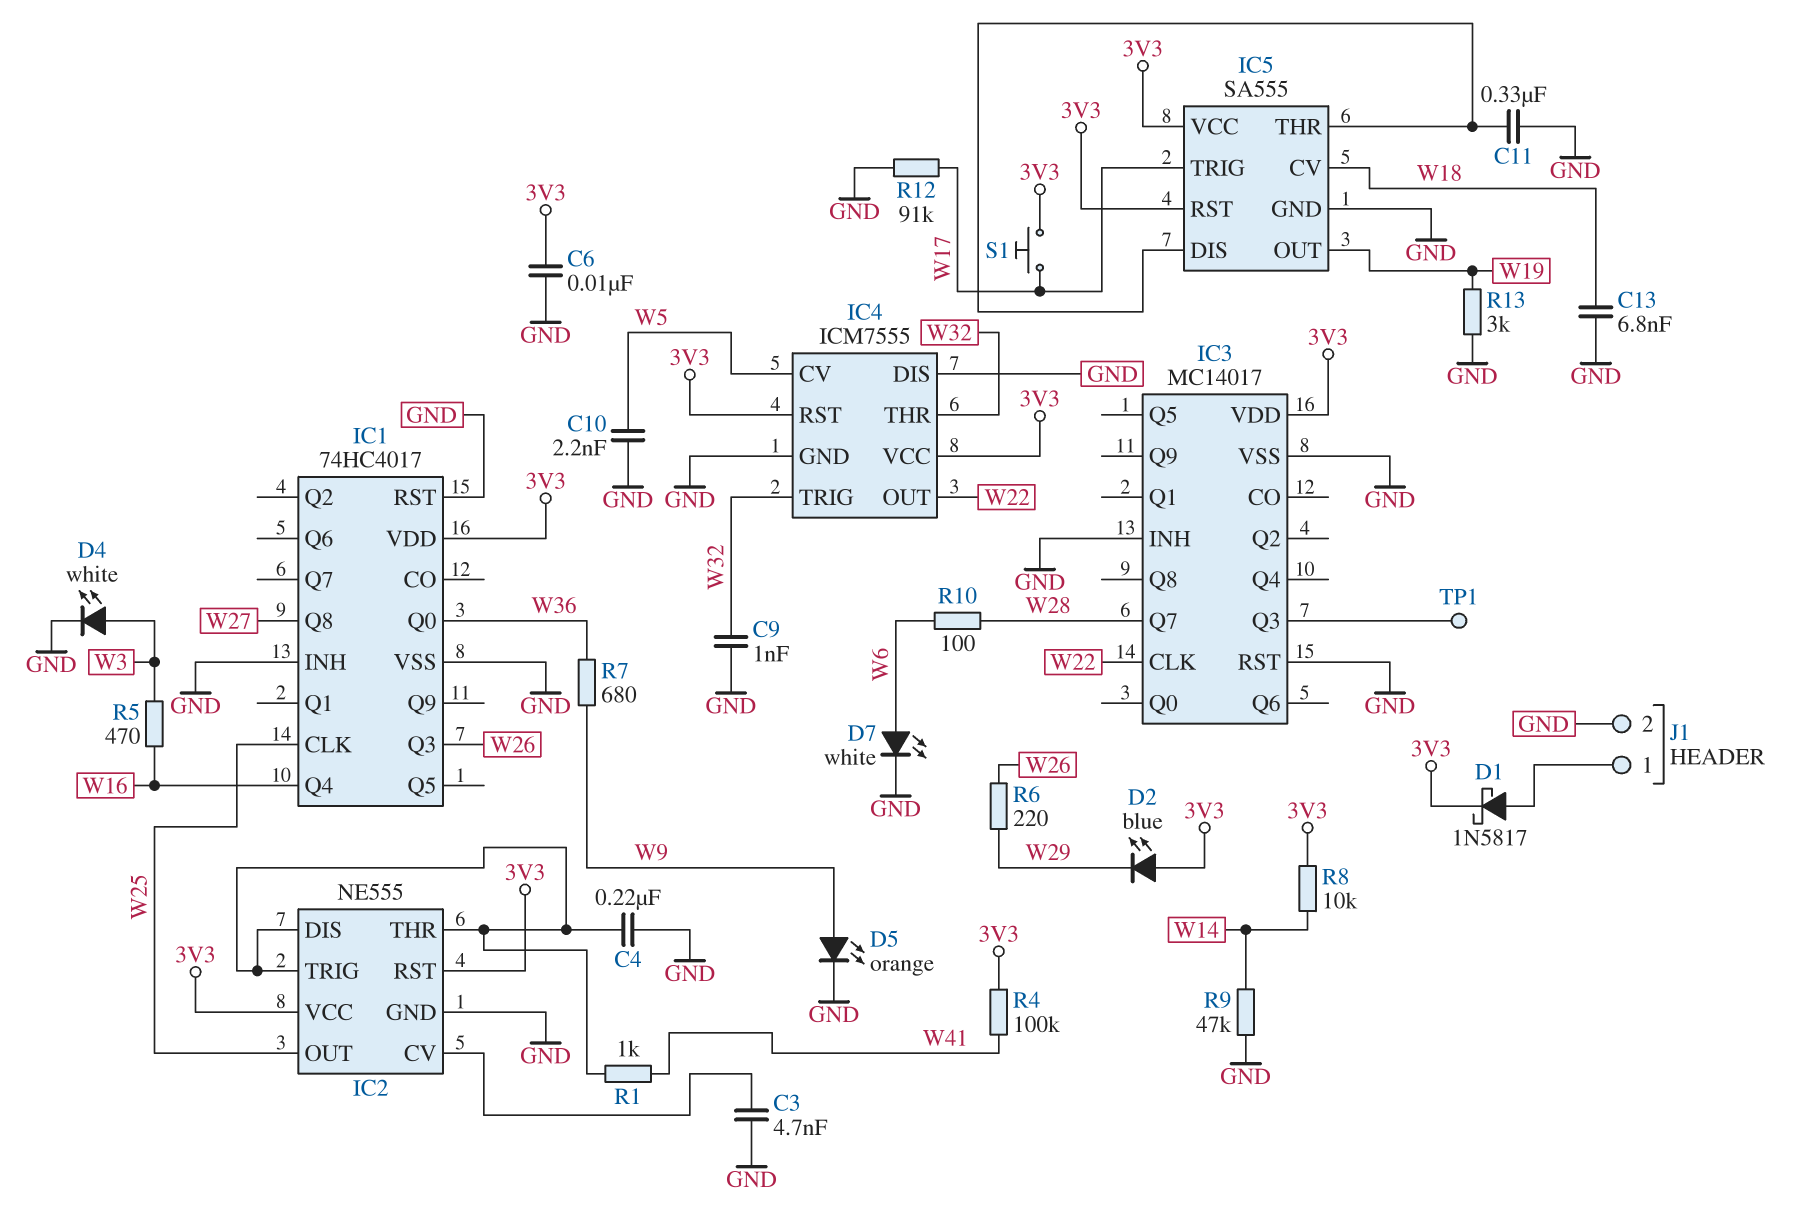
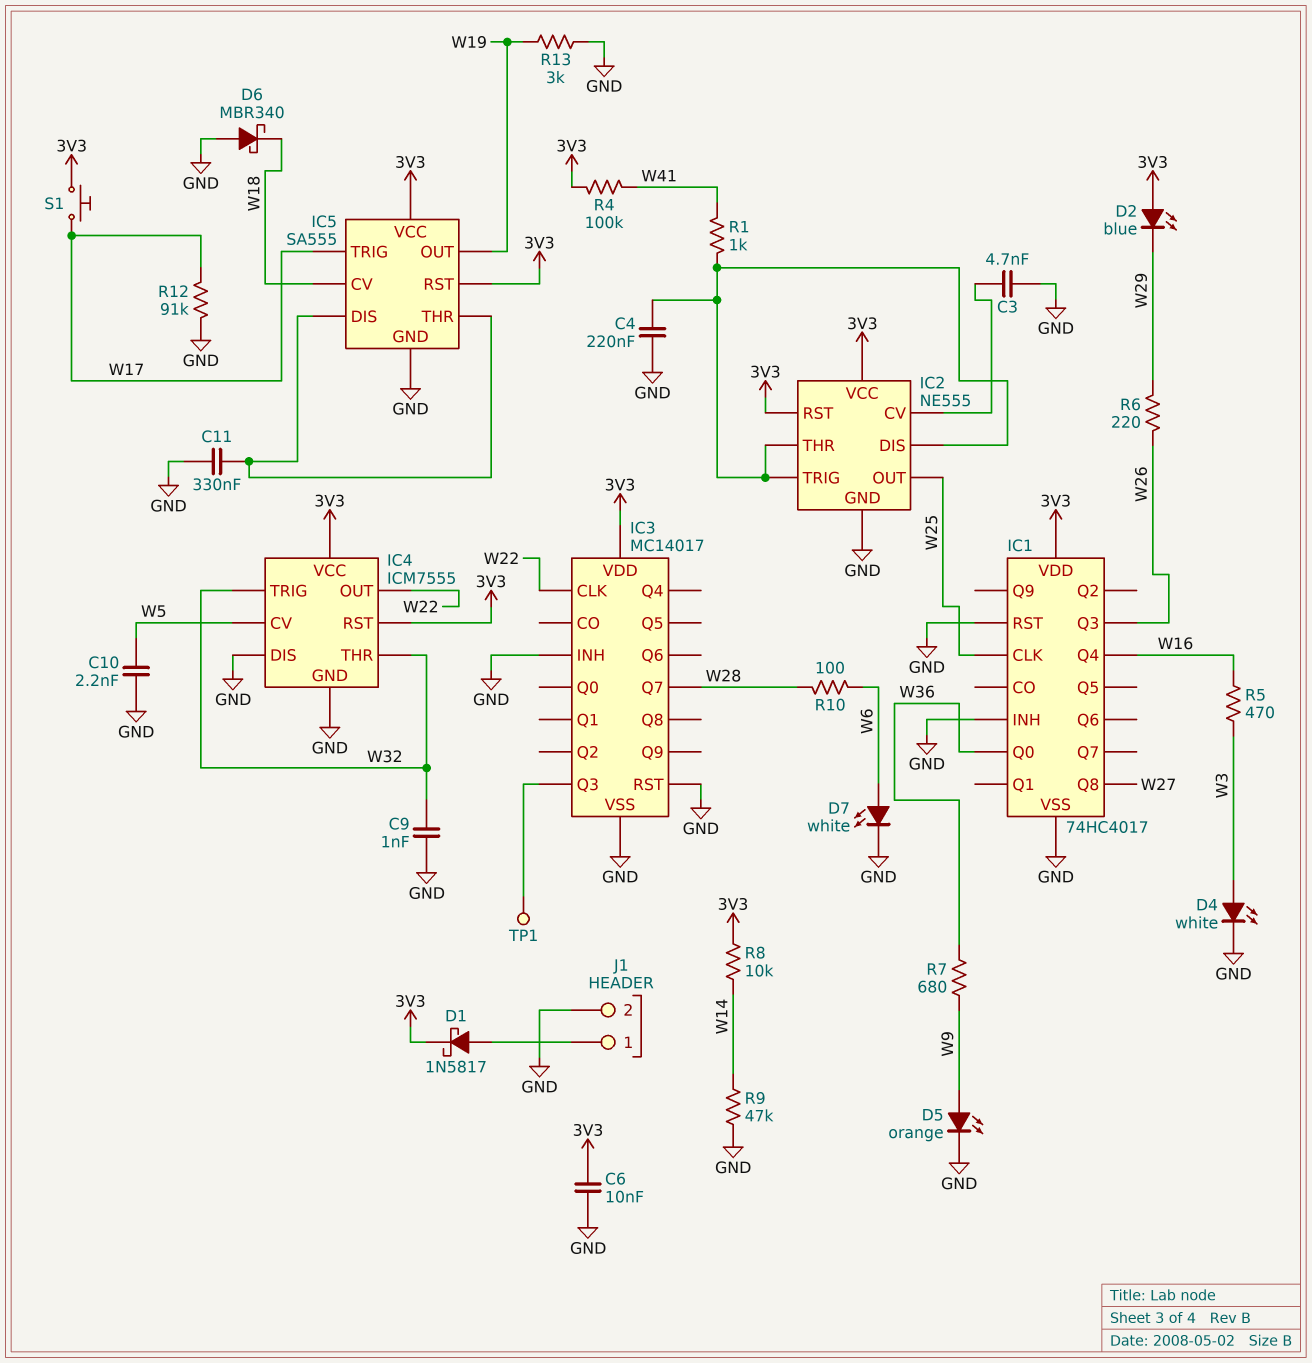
C13: 6.8nF (GND, W18) -> none
D6: none -> schottky MBR340 (A GND, K W18)

